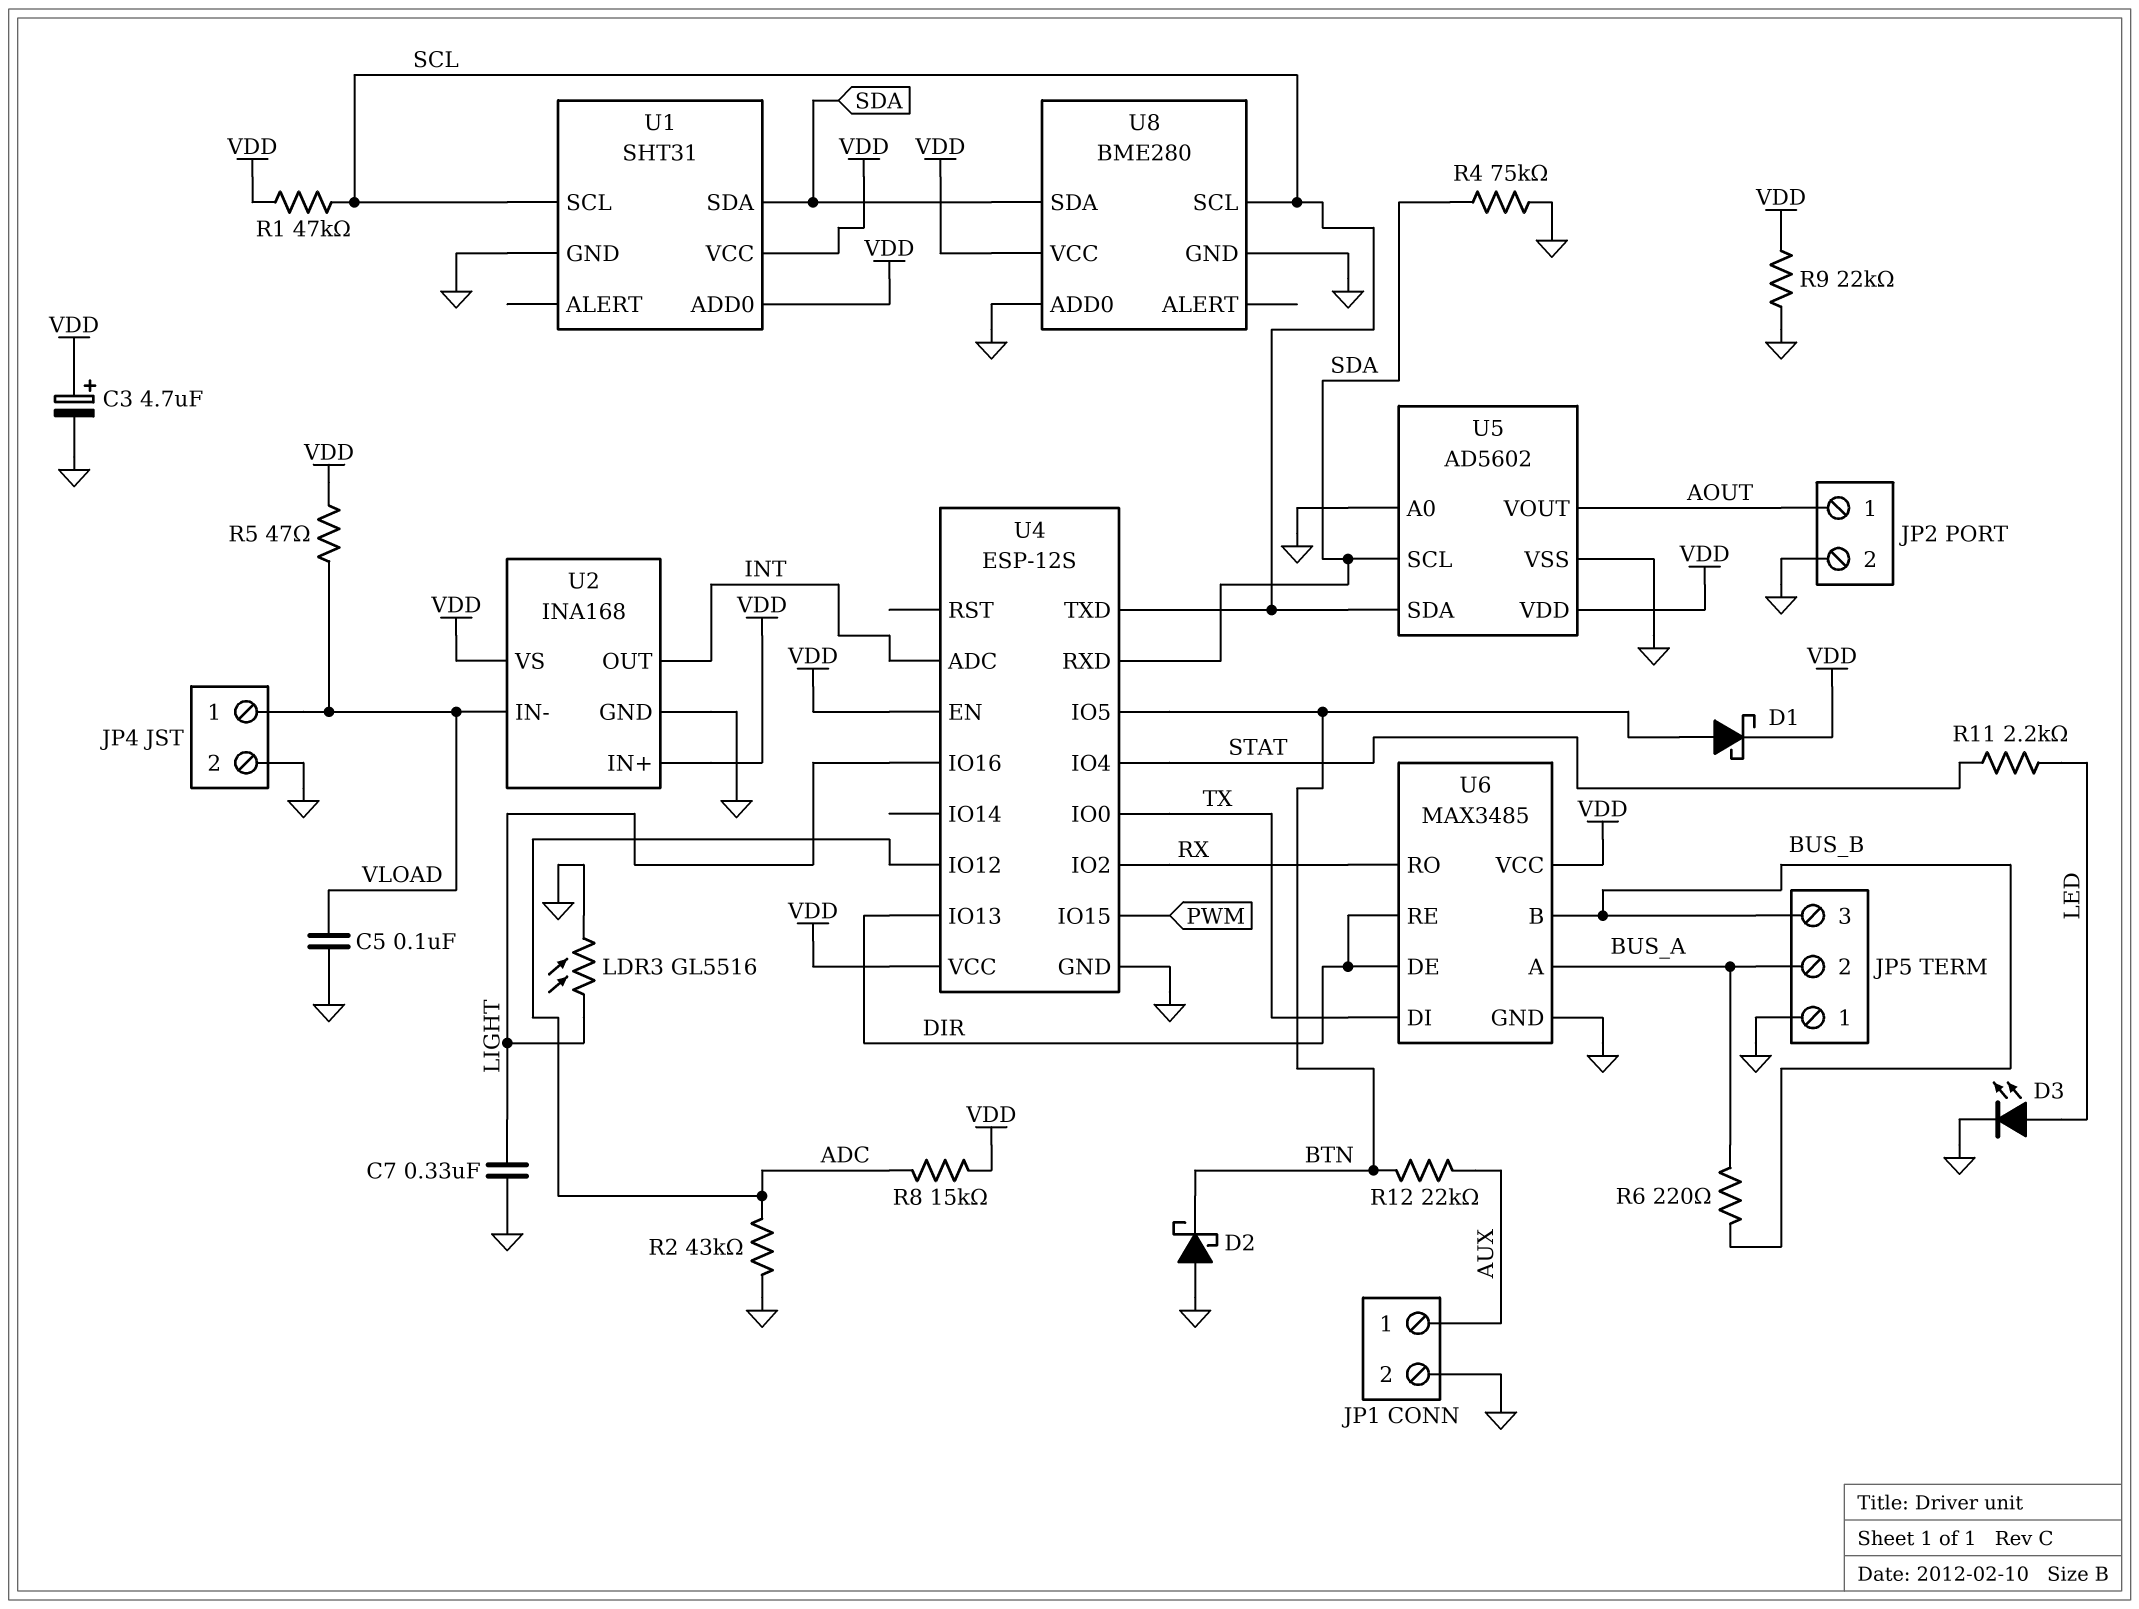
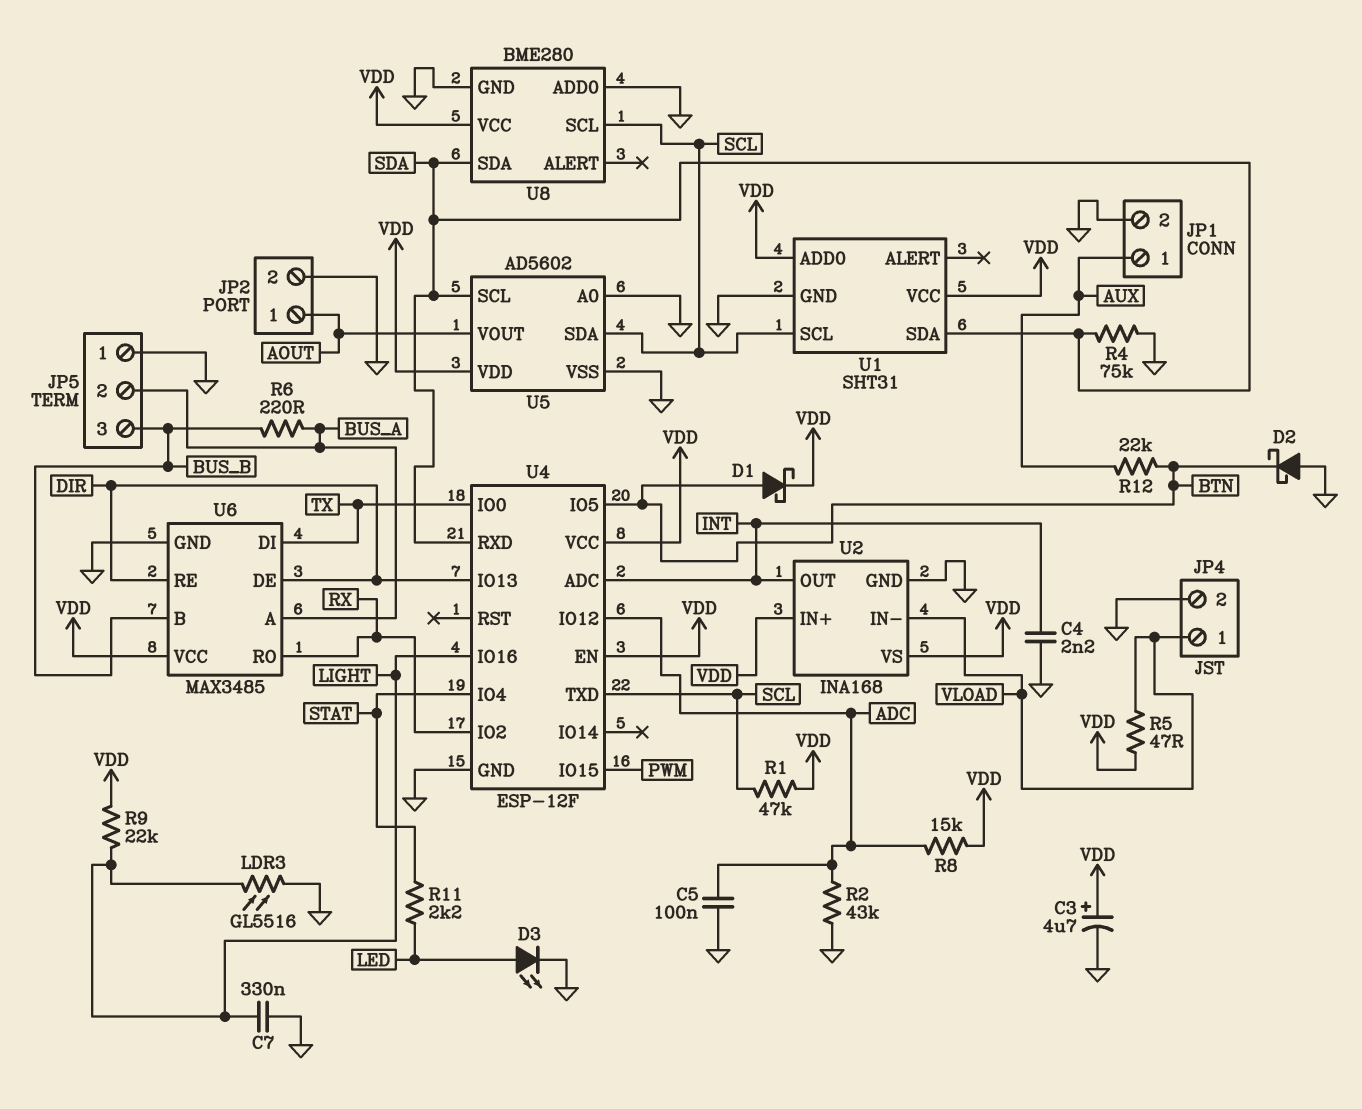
C4: none -> 2.2nF (GND, INT)
C5: 100nF (GND, VLOAD) -> 100nF (ADC, GND)
R9: 22k (GND, VDD) -> 22k (LIGHT, VDD)
U4: ESP-12S -> ESP-12F

